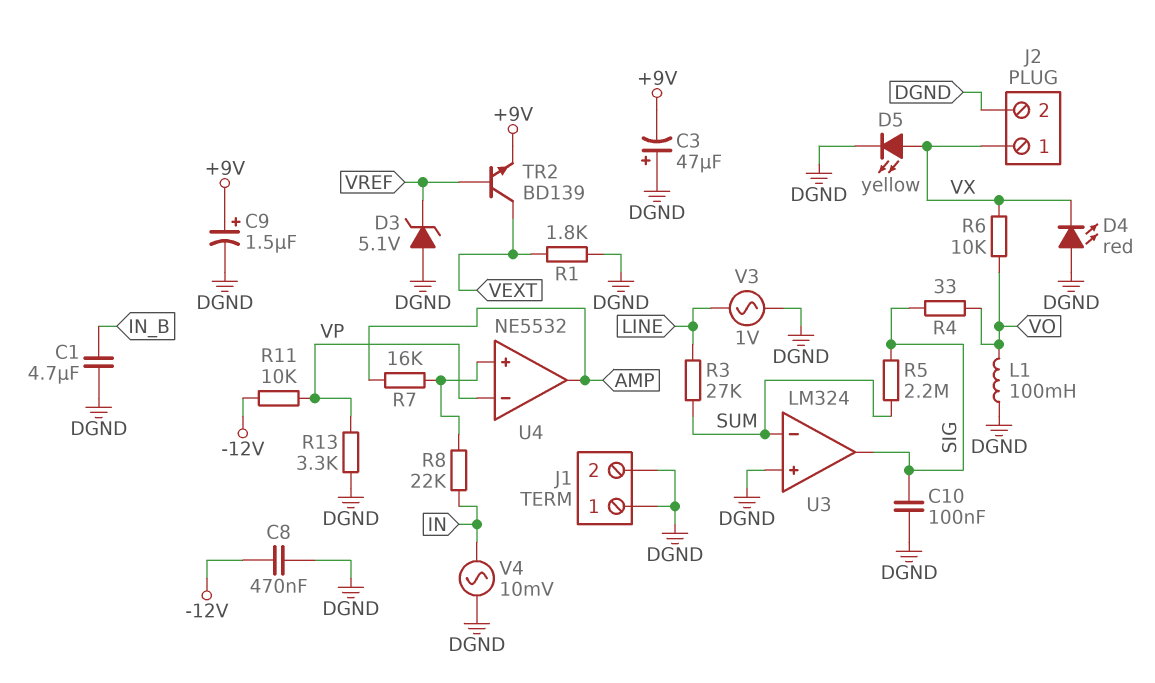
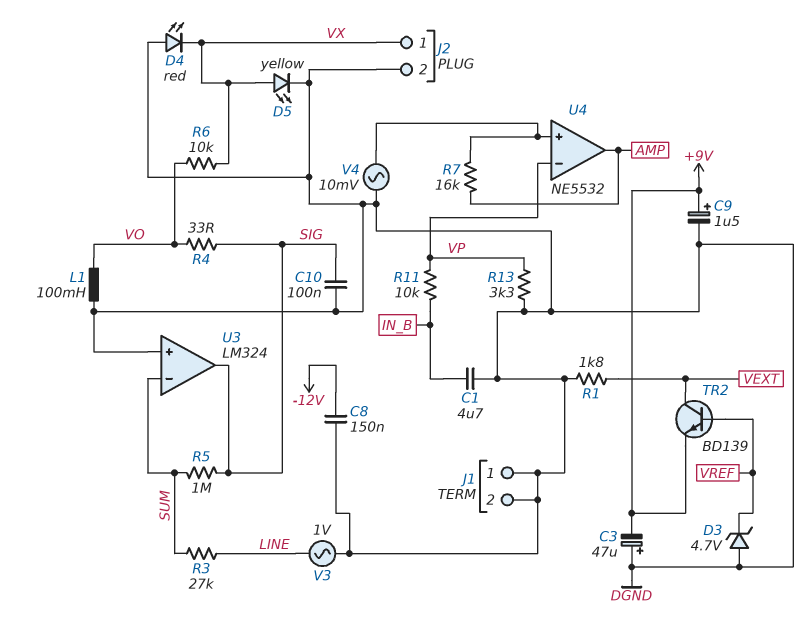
C8: 470nF (-12V, DGND) -> 150nF (-12V, DGND)
D3: zener 5.1V (A DGND, K VREF) -> zener 4.7V (A DGND, K VREF)
R5: 2.2M (SIG, SUM) -> 1M (SIG, SUM)
R8: 22k (IN, U4/in+) -> none
R11: 10k (-12V, VP) -> 10k (IN_B, VP)
V4: AC 10mV (DGND, IN) -> AC 10mV (DGND, U4/in+)

